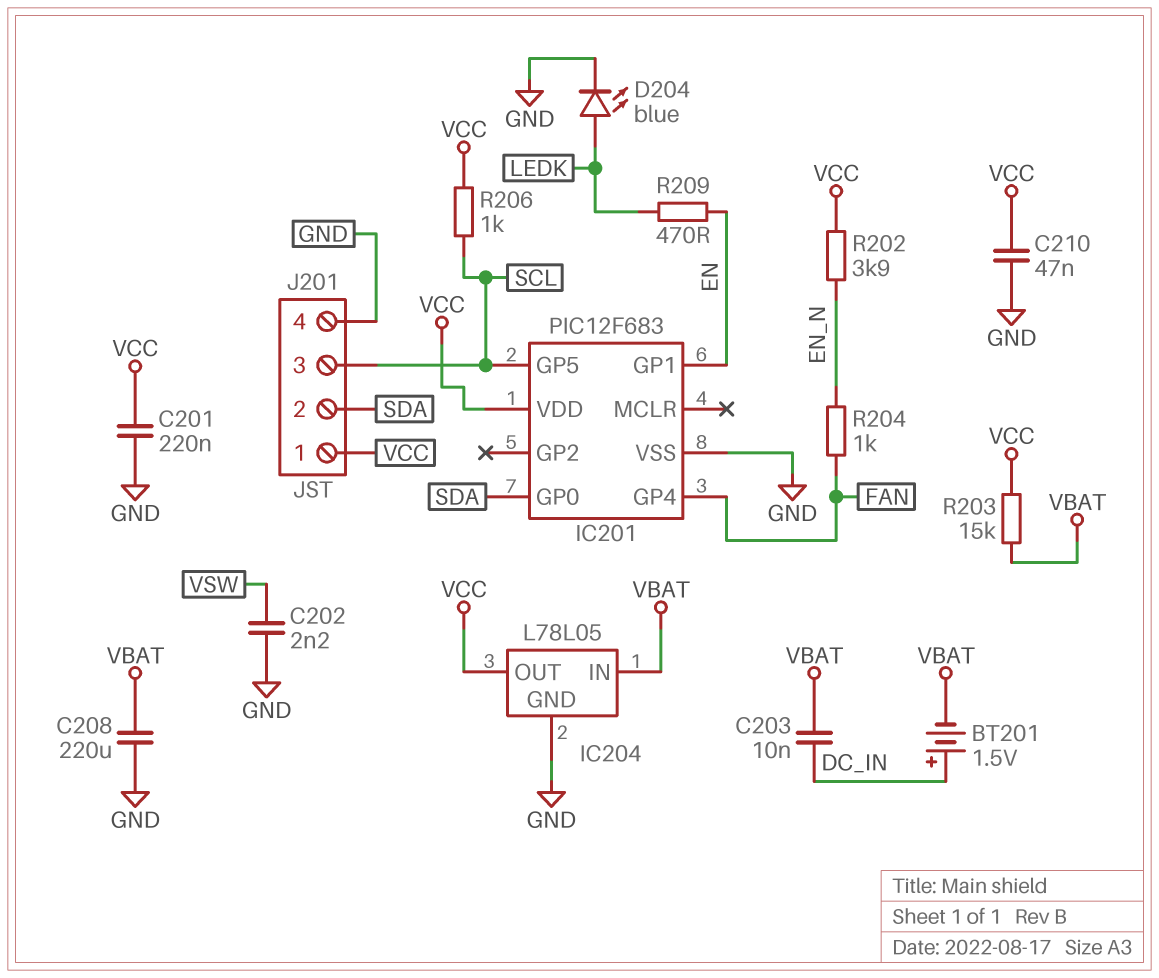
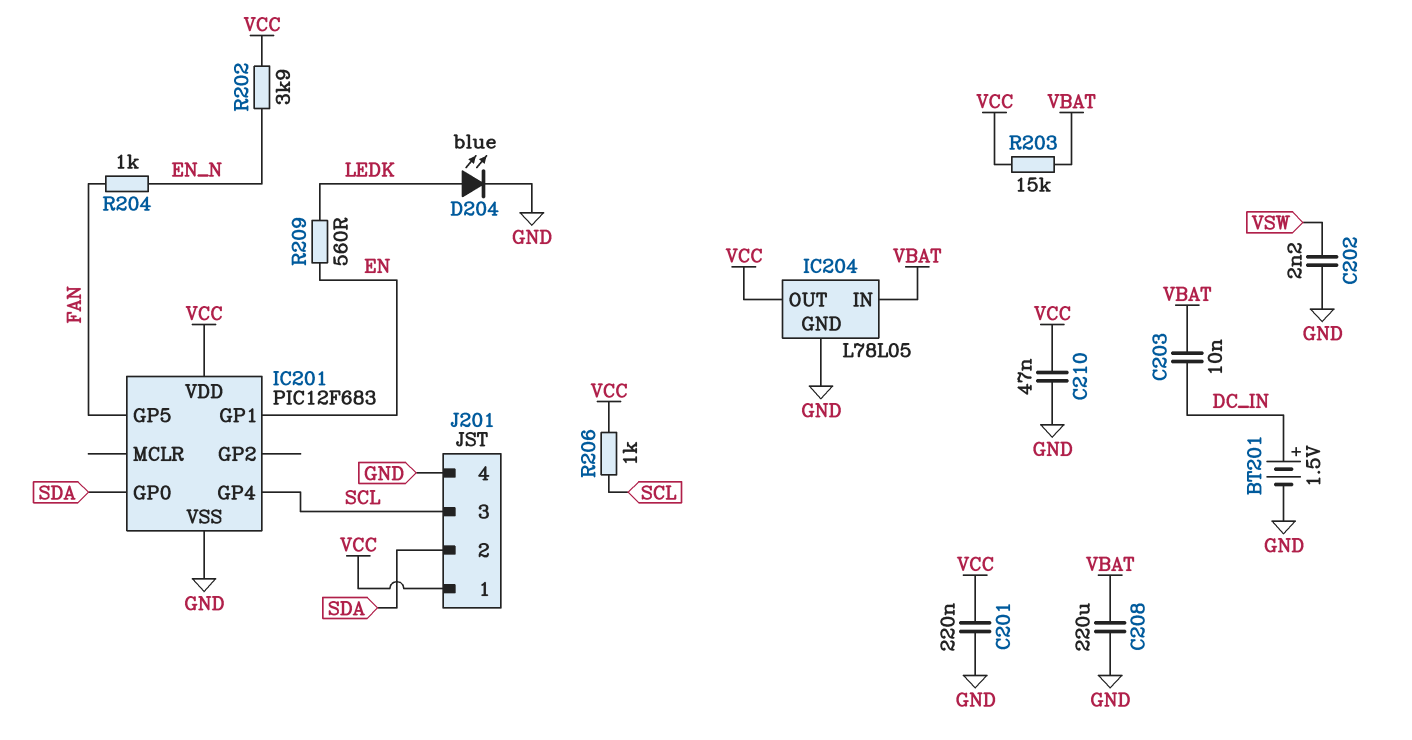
BT201: 1.5V (plus DC_IN, minus VBAT) -> 1.5V (plus DC_IN, minus GND)
IC201 pin GP4: FAN -> SCL
IC201 pin GP5: SCL -> FAN
R209: 470 (EN, LEDK) -> 560 (EN, LEDK)

